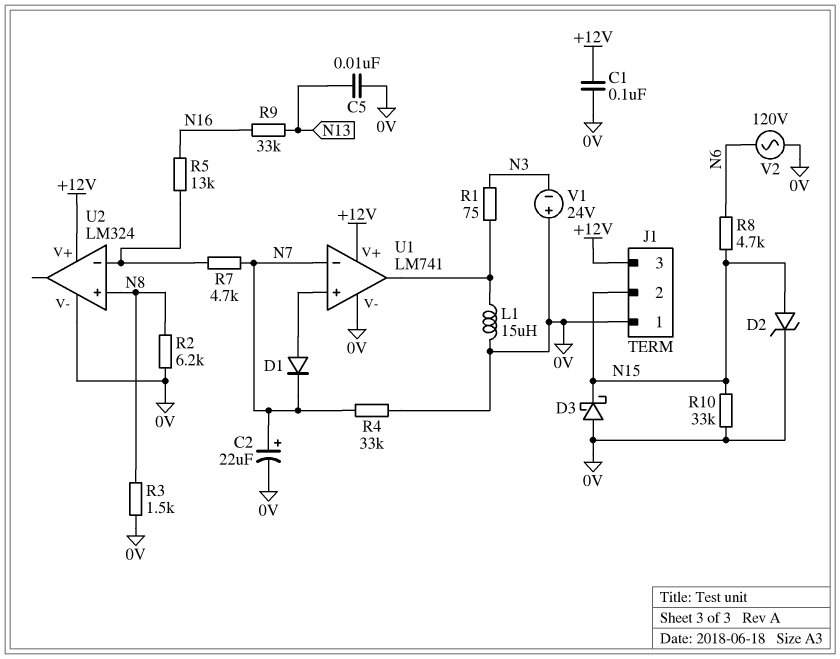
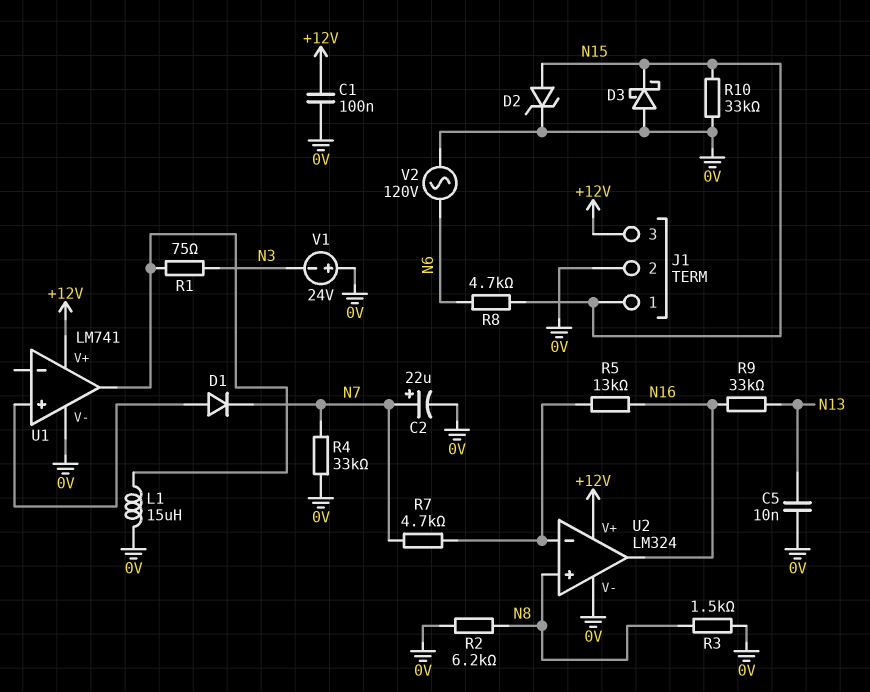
J1 pin 1: 0V -> N15
J1 pin 2: N15 -> 0V
U1 pin in-: N7 -> none
U2 pin out: none -> N16

